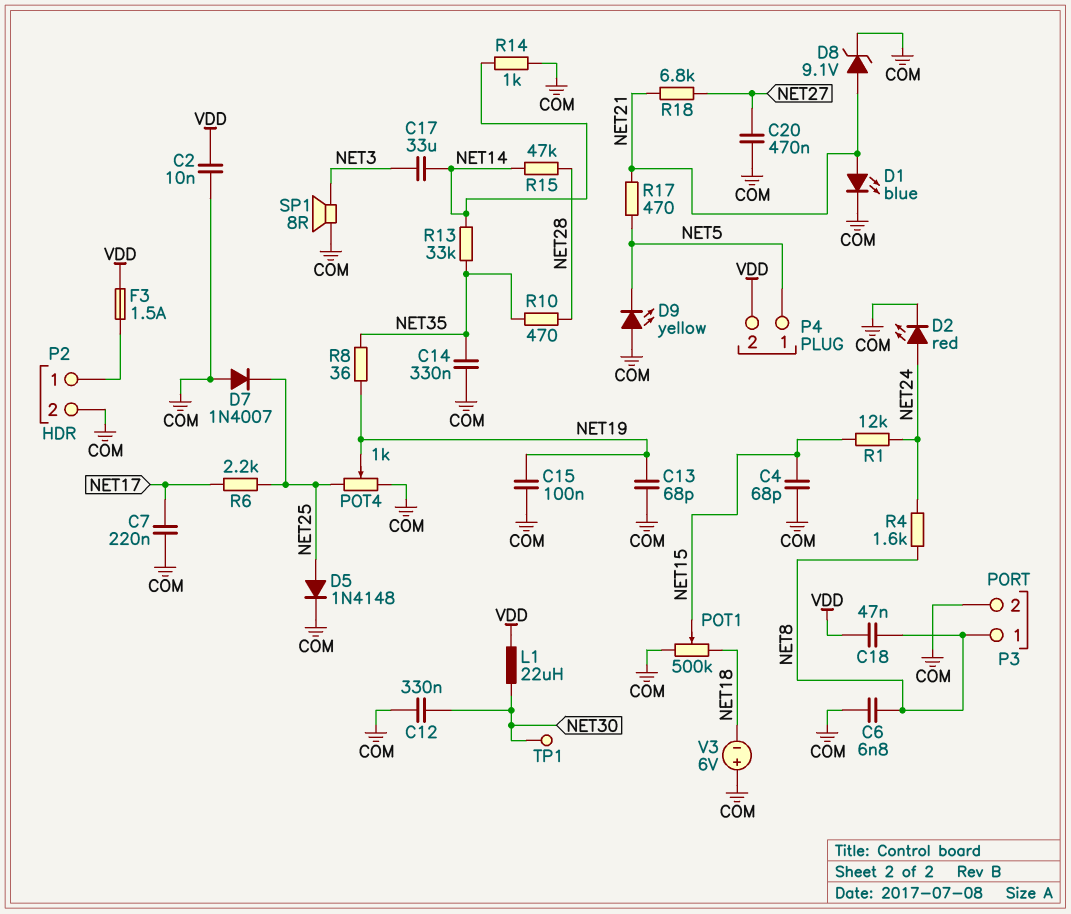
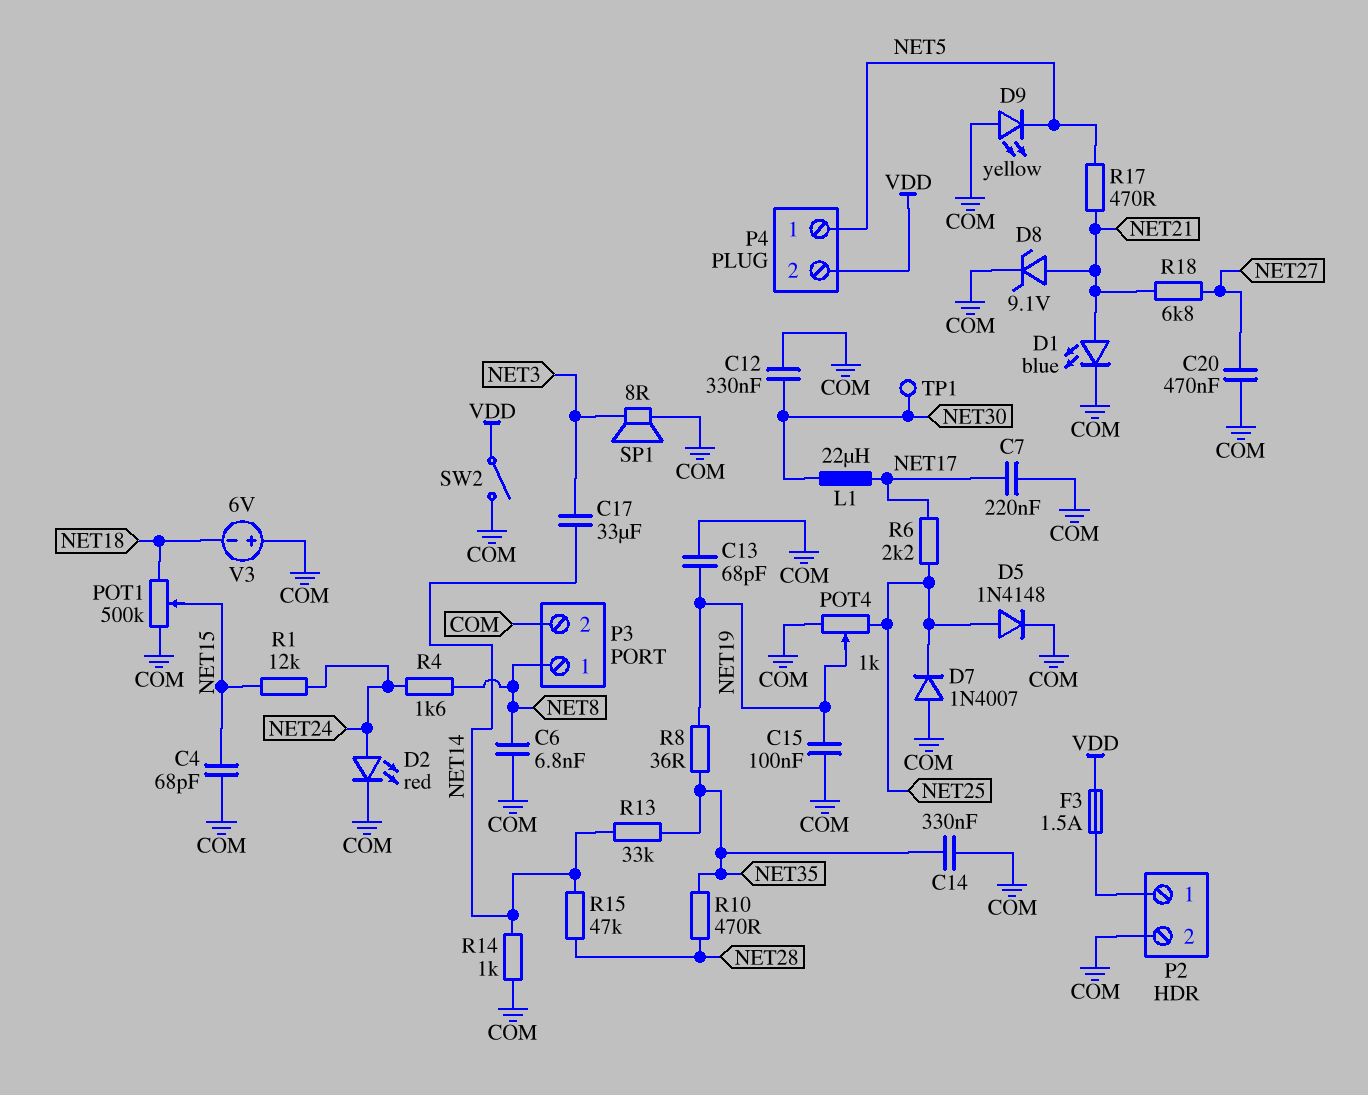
C2: 10nF (COM, VDD) -> none
C18: 47nF (NET8, VDD) -> none
L1: 22uH (NET30, VDD) -> 22uH (NET17, NET30)
SW2: none -> switch (COM, VDD)

